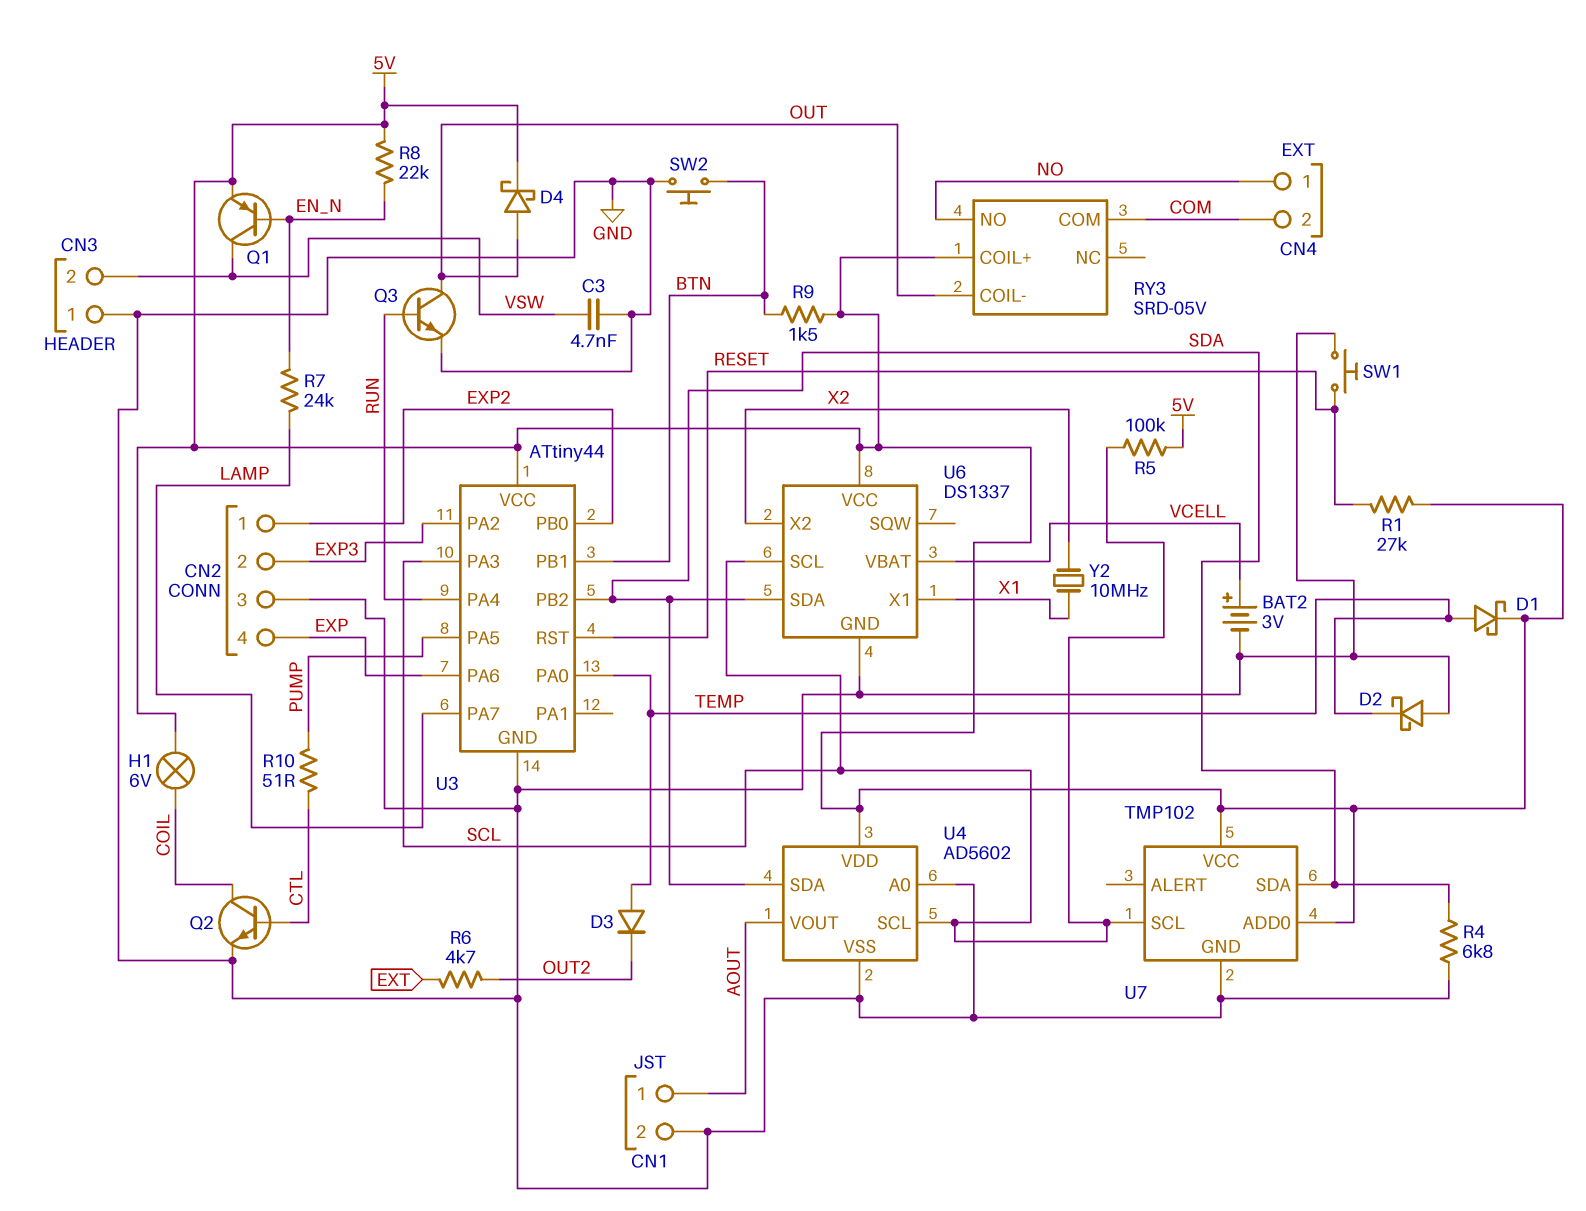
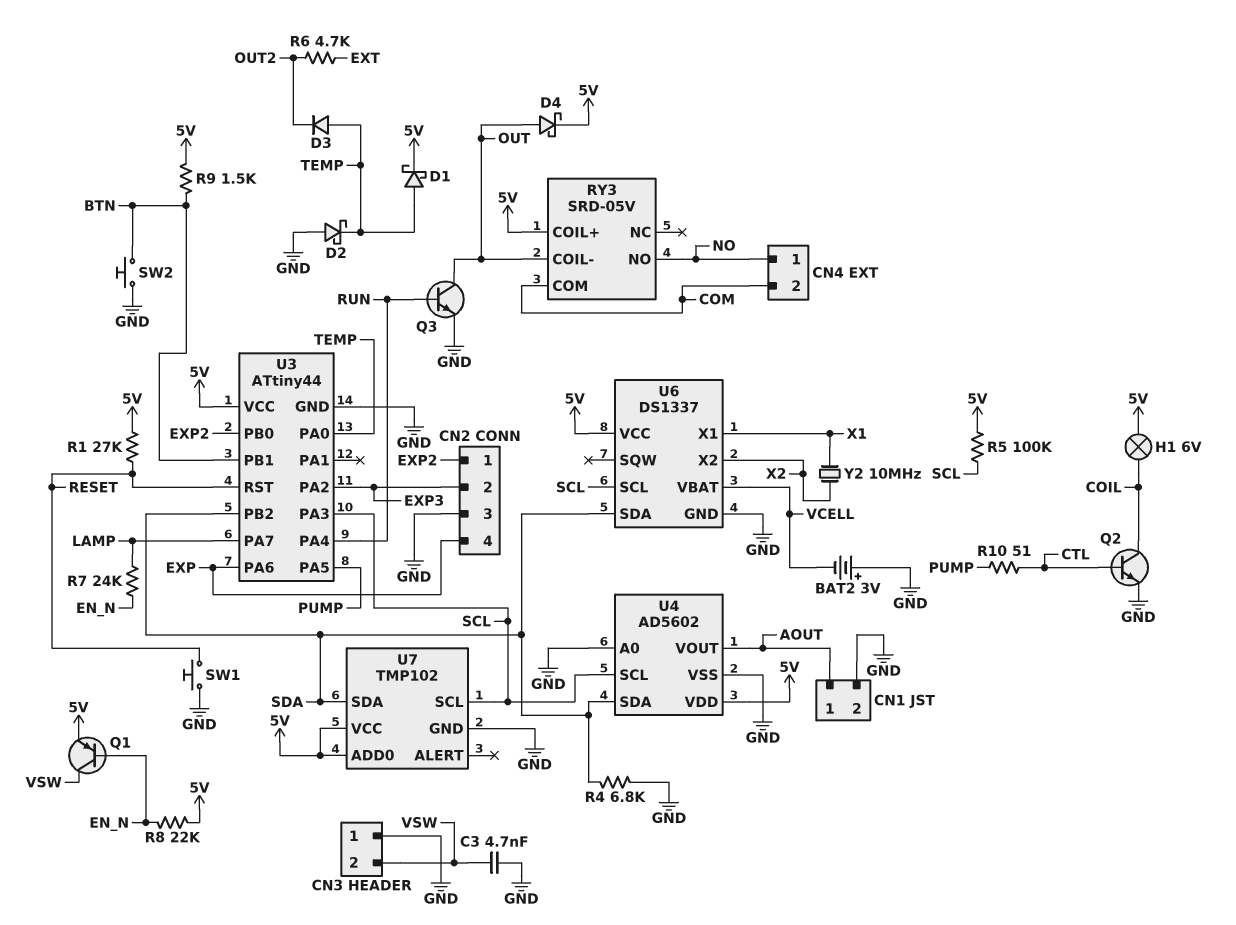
BAT2: 3V (plus VCELL, minus GND) -> 3V (plus GND, minus VCELL)

